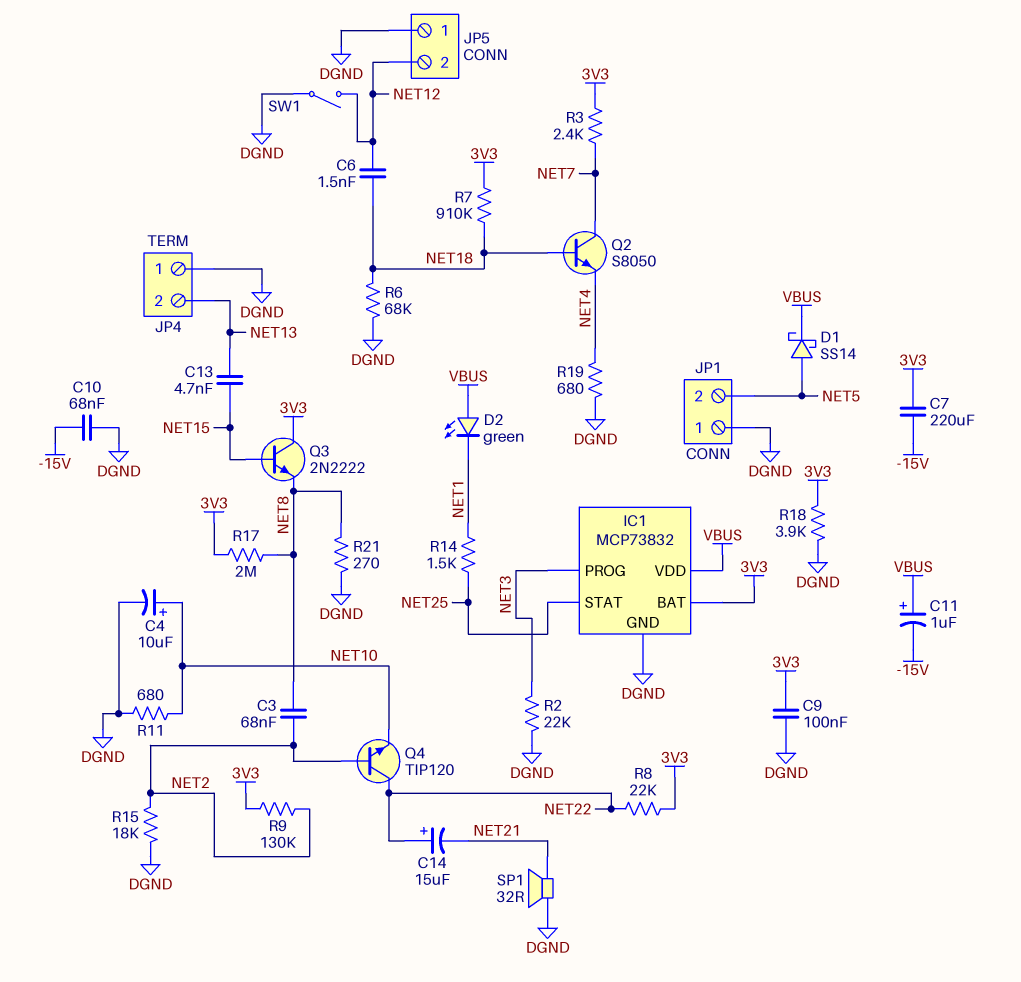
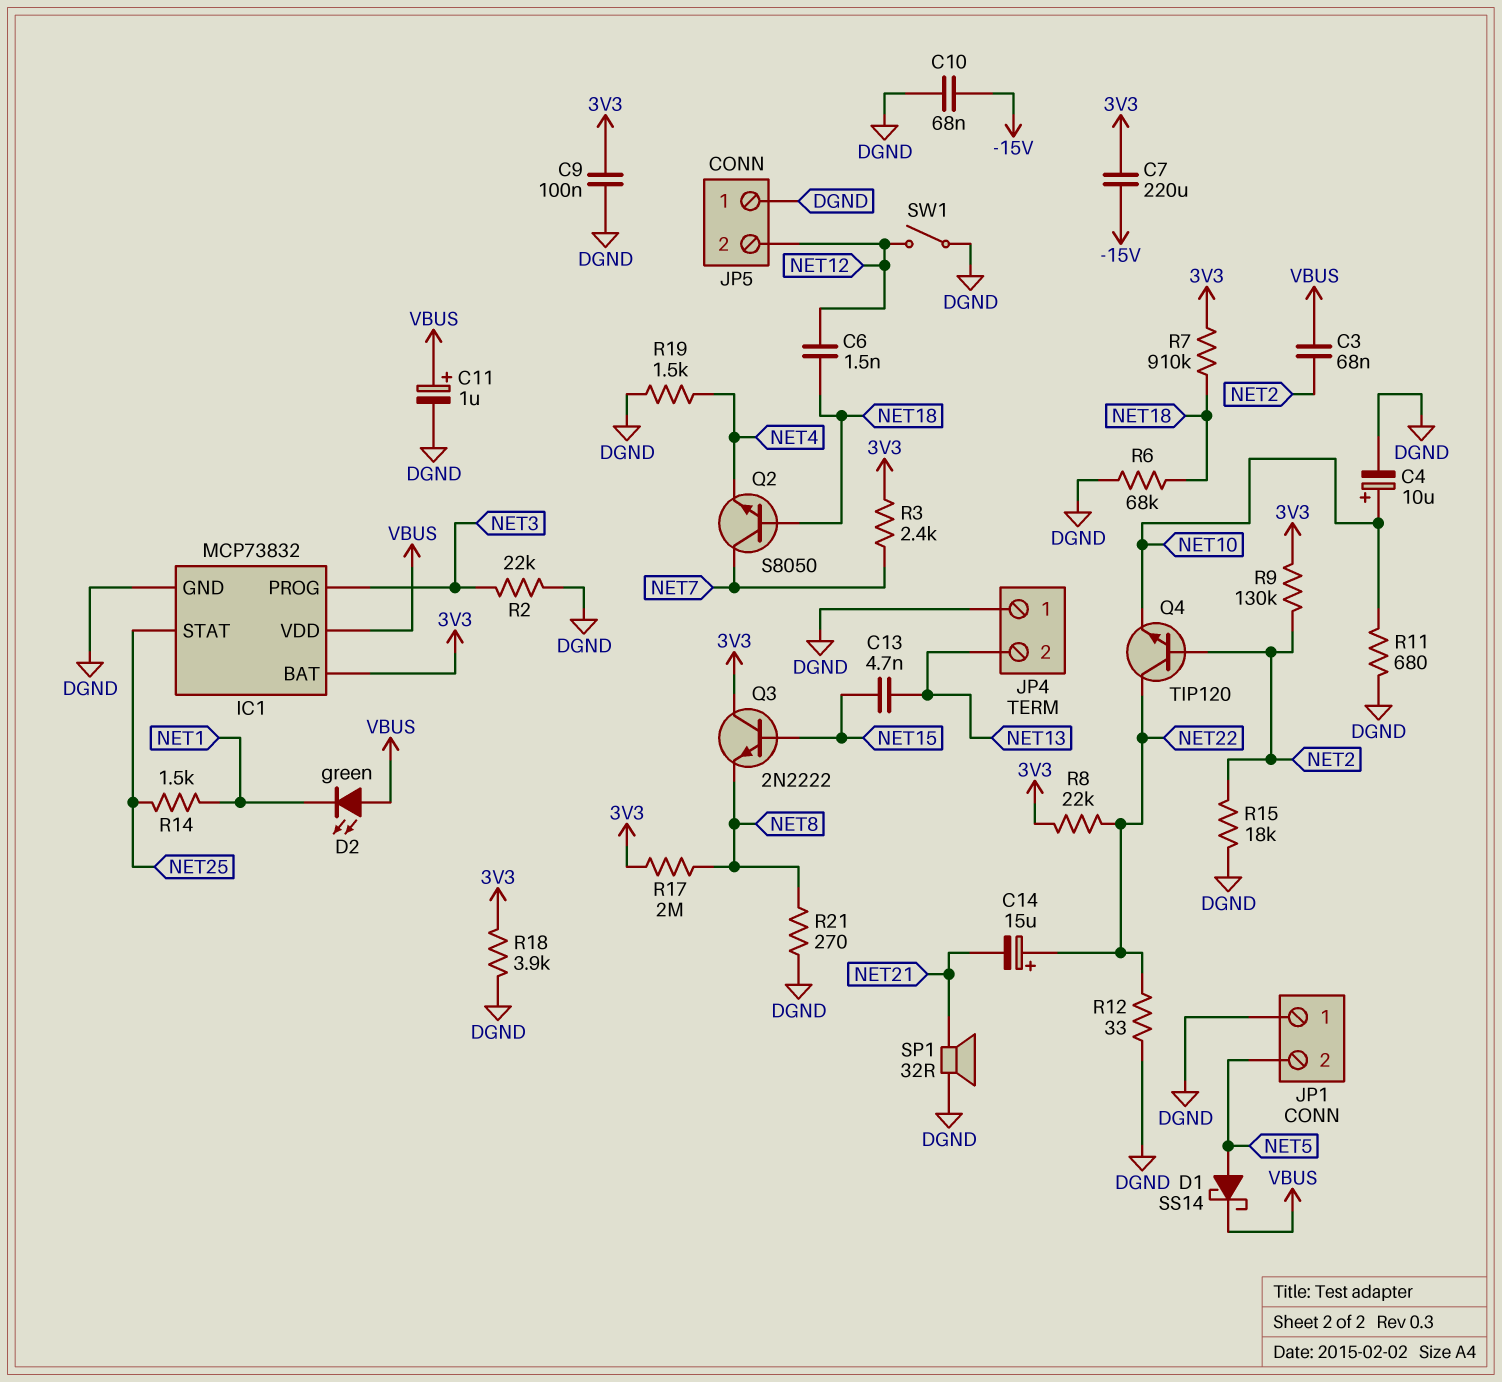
C3: 68nF (NET2, NET8) -> 68nF (NET2, VBUS)
C11: 1uF (plus VBUS, minus -15V) -> 1uF (plus VBUS, minus DGND)
R12: none -> 33 (DGND, NET22)
R19: 680 (DGND, NET4) -> 1.5k (DGND, NET4)

